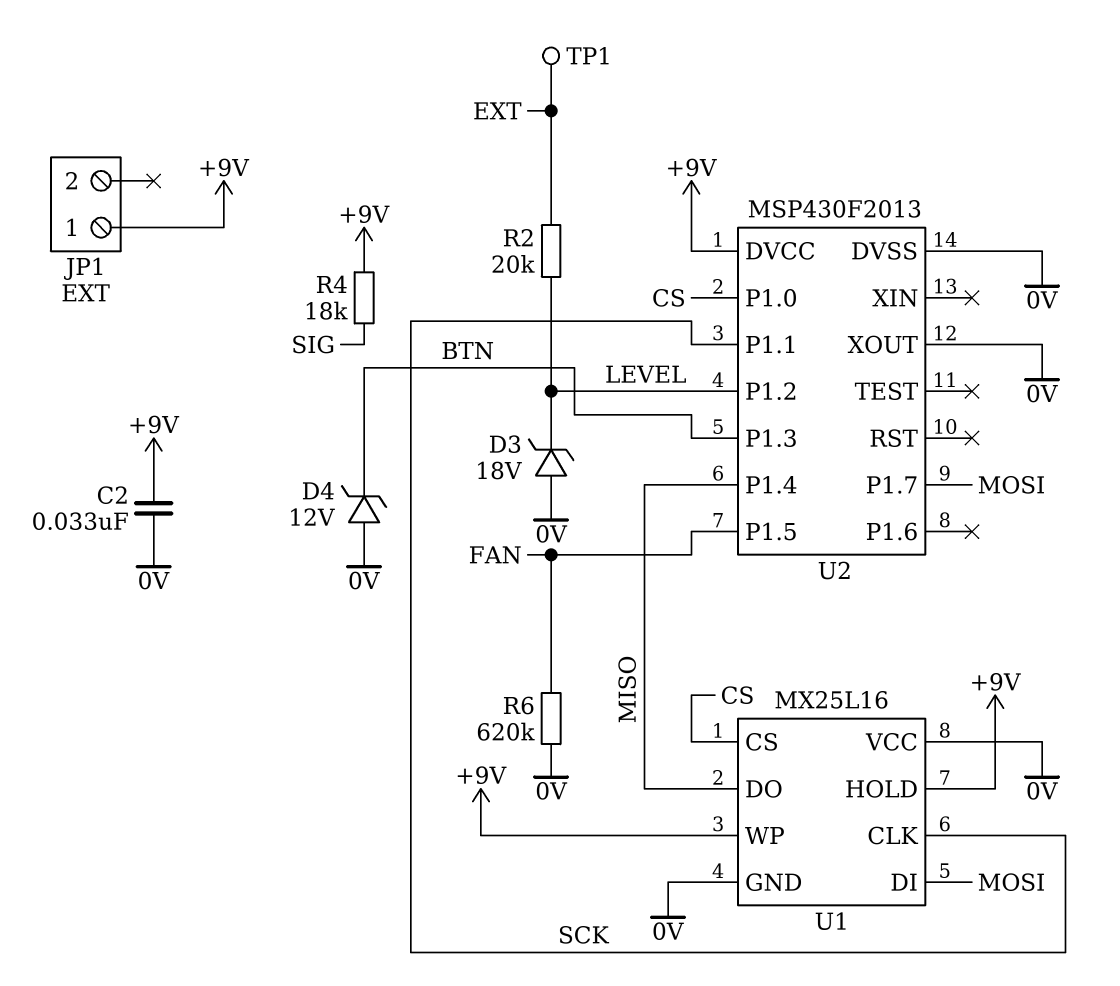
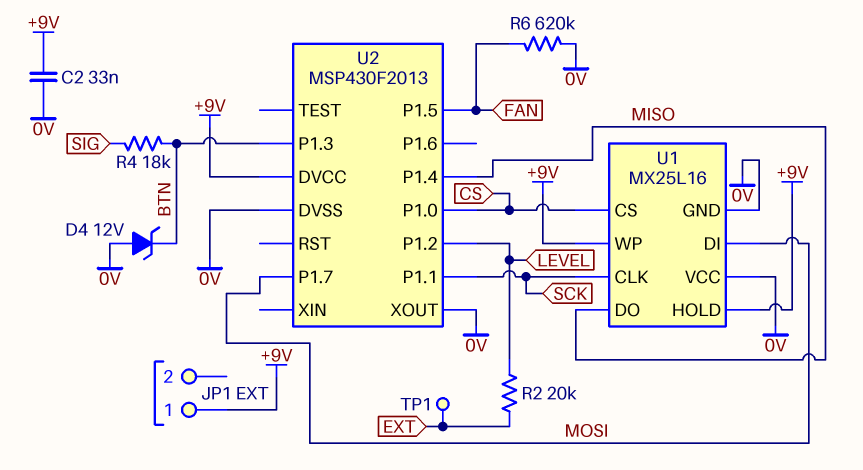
D3: zener 18V (A 0V, K LEVEL) -> none
R4: 18k (+9V, SIG) -> 18k (BTN, SIG)

